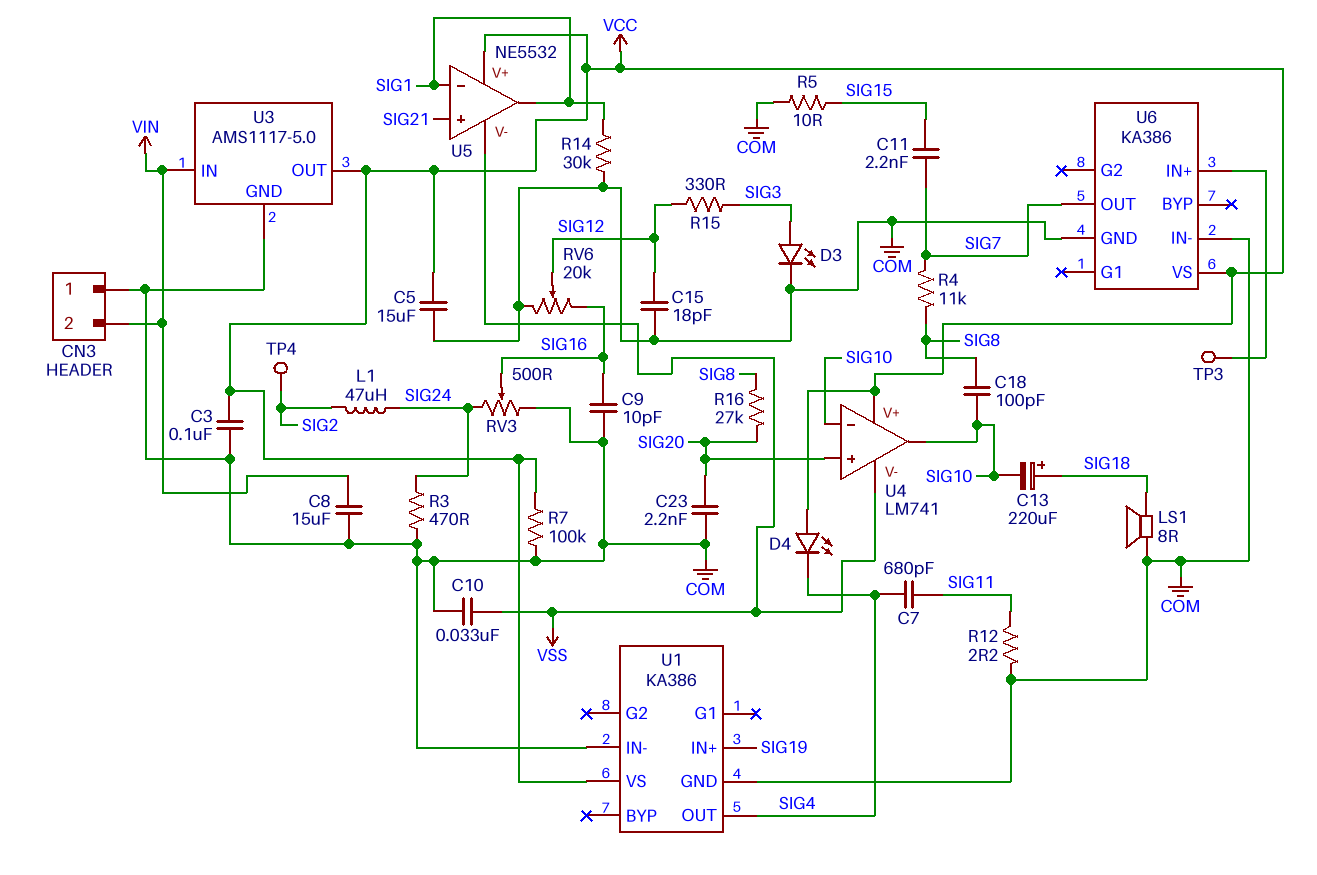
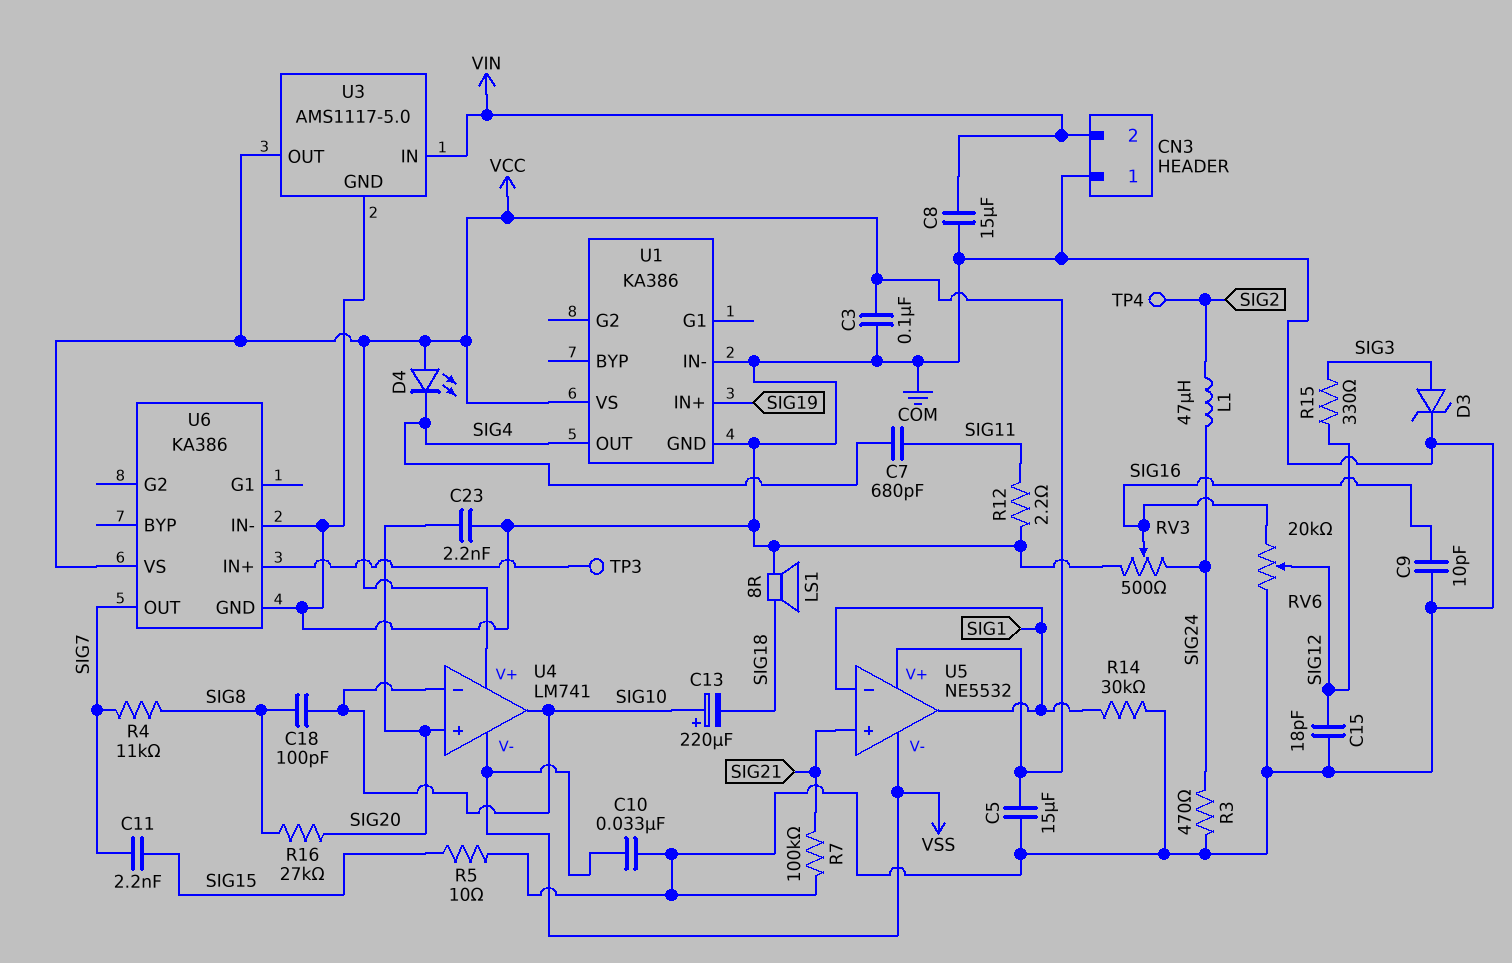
C13: 220uF (plus SIG18, minus SIG10) -> 220uF (plus SIG10, minus SIG18)
D3: LED (A SIG3, K COM) -> zener (A SIG3, K COM)
R7: 100k (COM, VCC) -> 100k (COM, SIG21)

